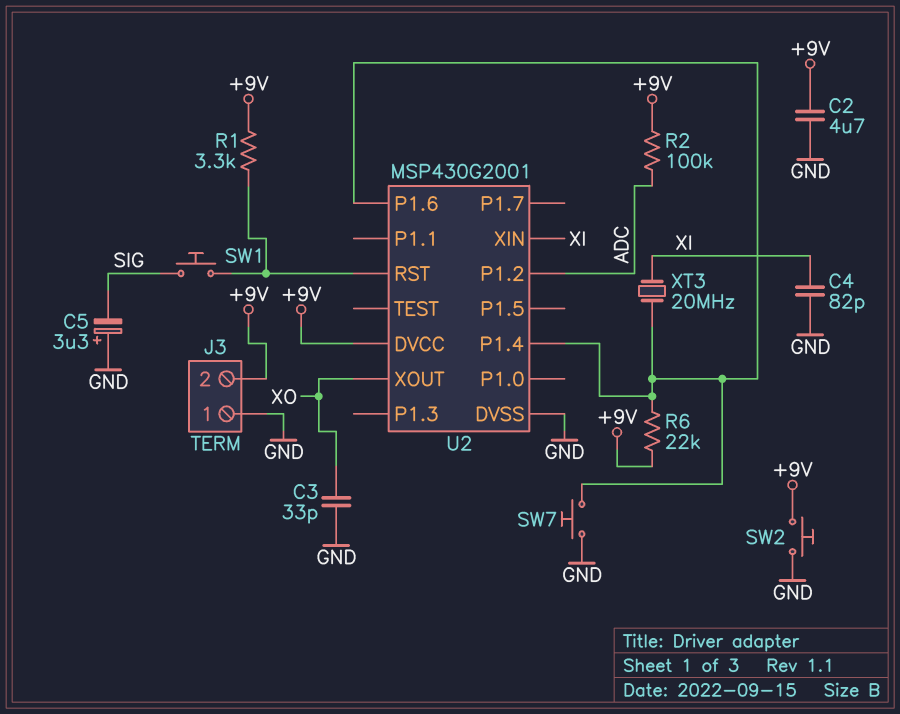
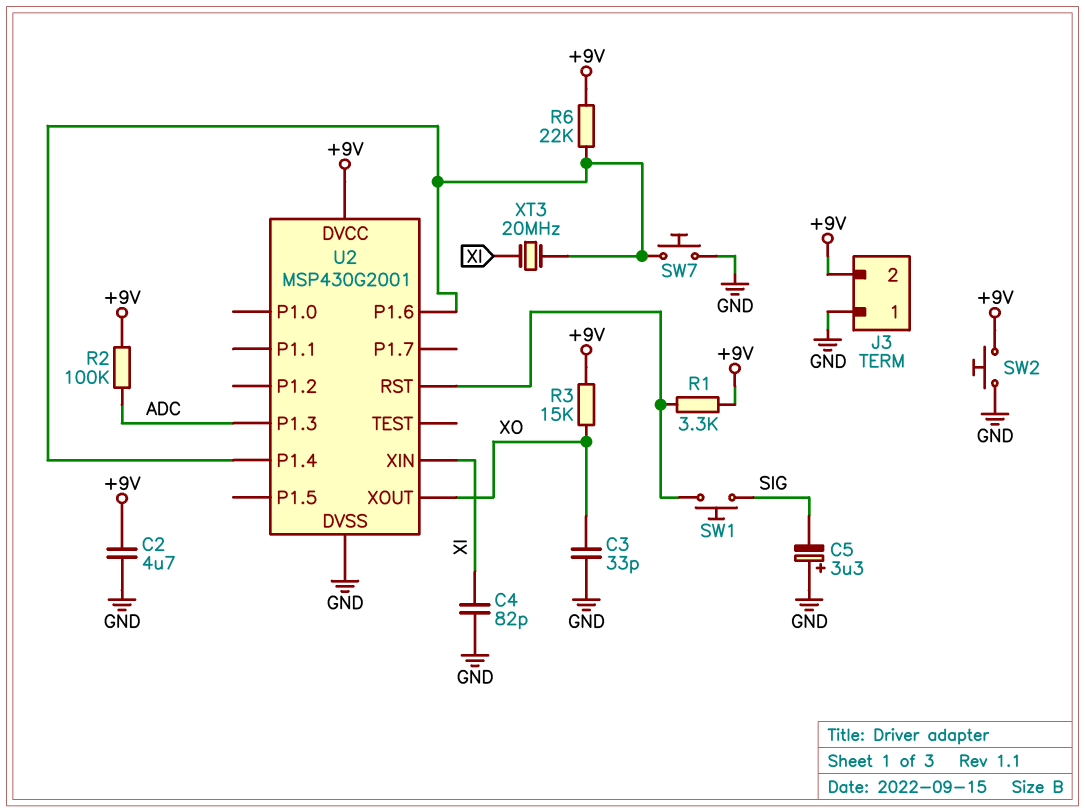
R3: none -> 15k (+9V, XO)
U2 pin P1.2: ADC -> none
U2 pin P1.3: none -> ADC

